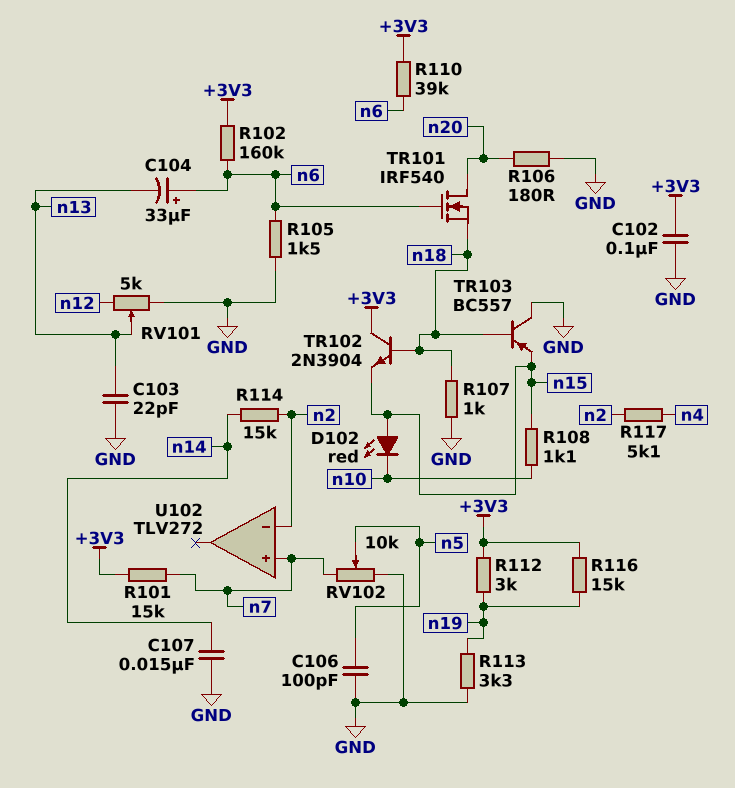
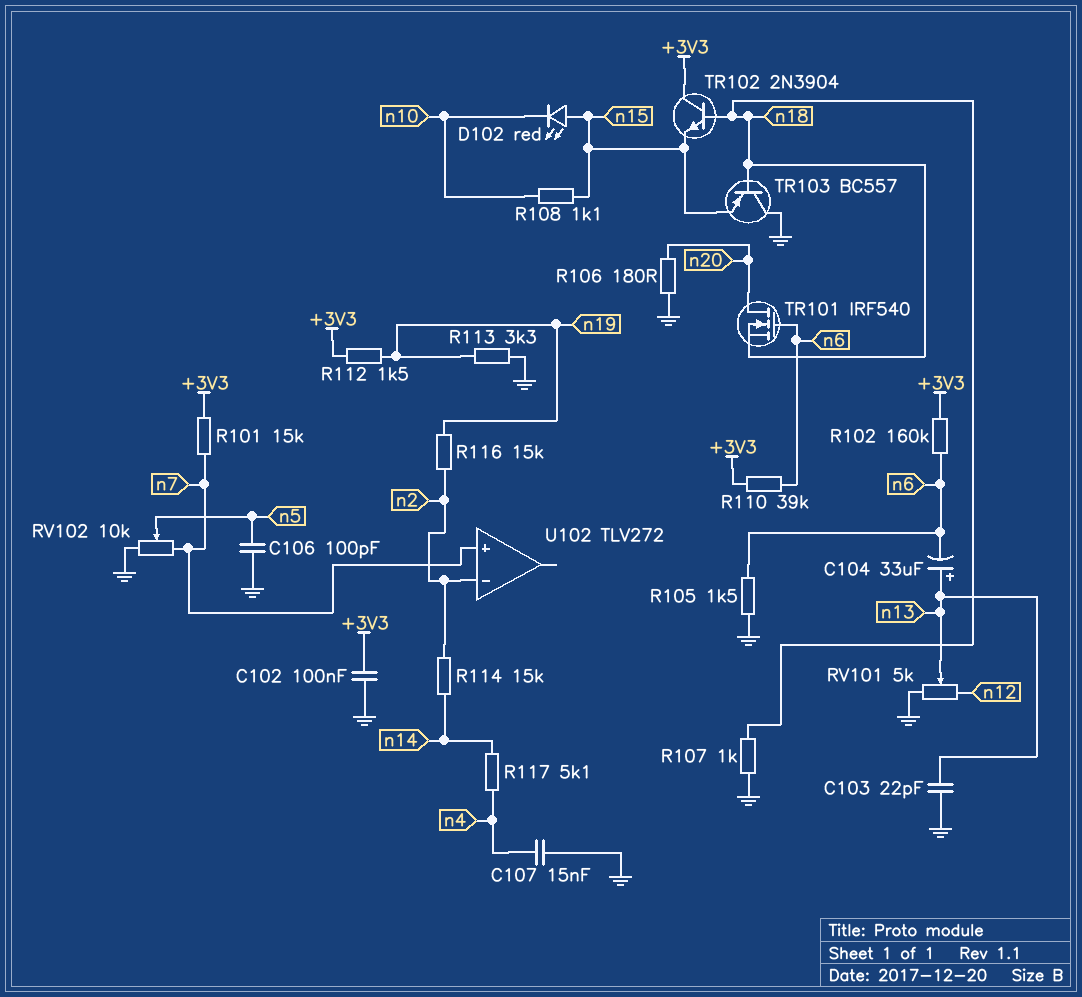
C104: 33uF (plus n6, minus n13) -> 33uF (plus n13, minus n6)
C107: 15nF (GND, n14) -> 15nF (GND, n4)
R112: 3k (+3V3, n19) -> 1.5k (+3V3, n19)
R116: 15k (+3V3, n19) -> 15k (n2, n19)
R117: 5.1k (n2, n4) -> 5.1k (n4, n14)

